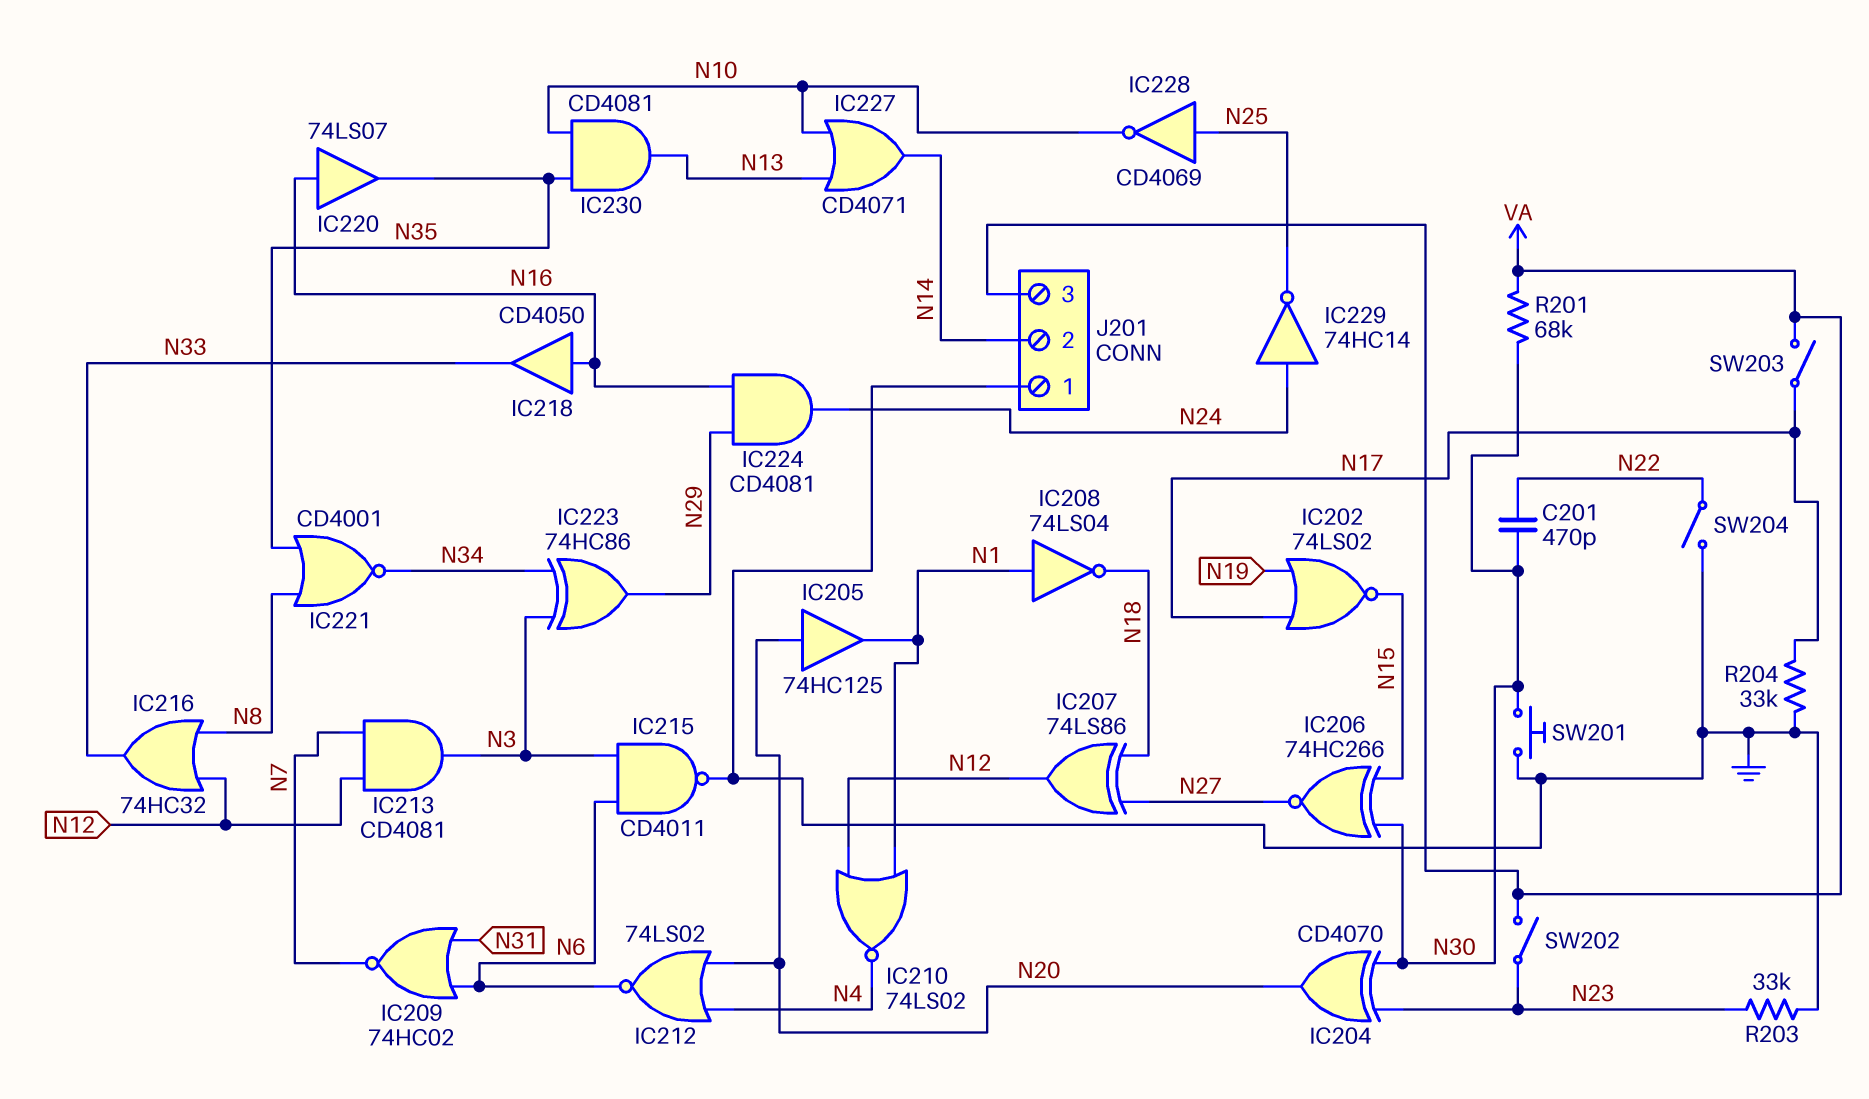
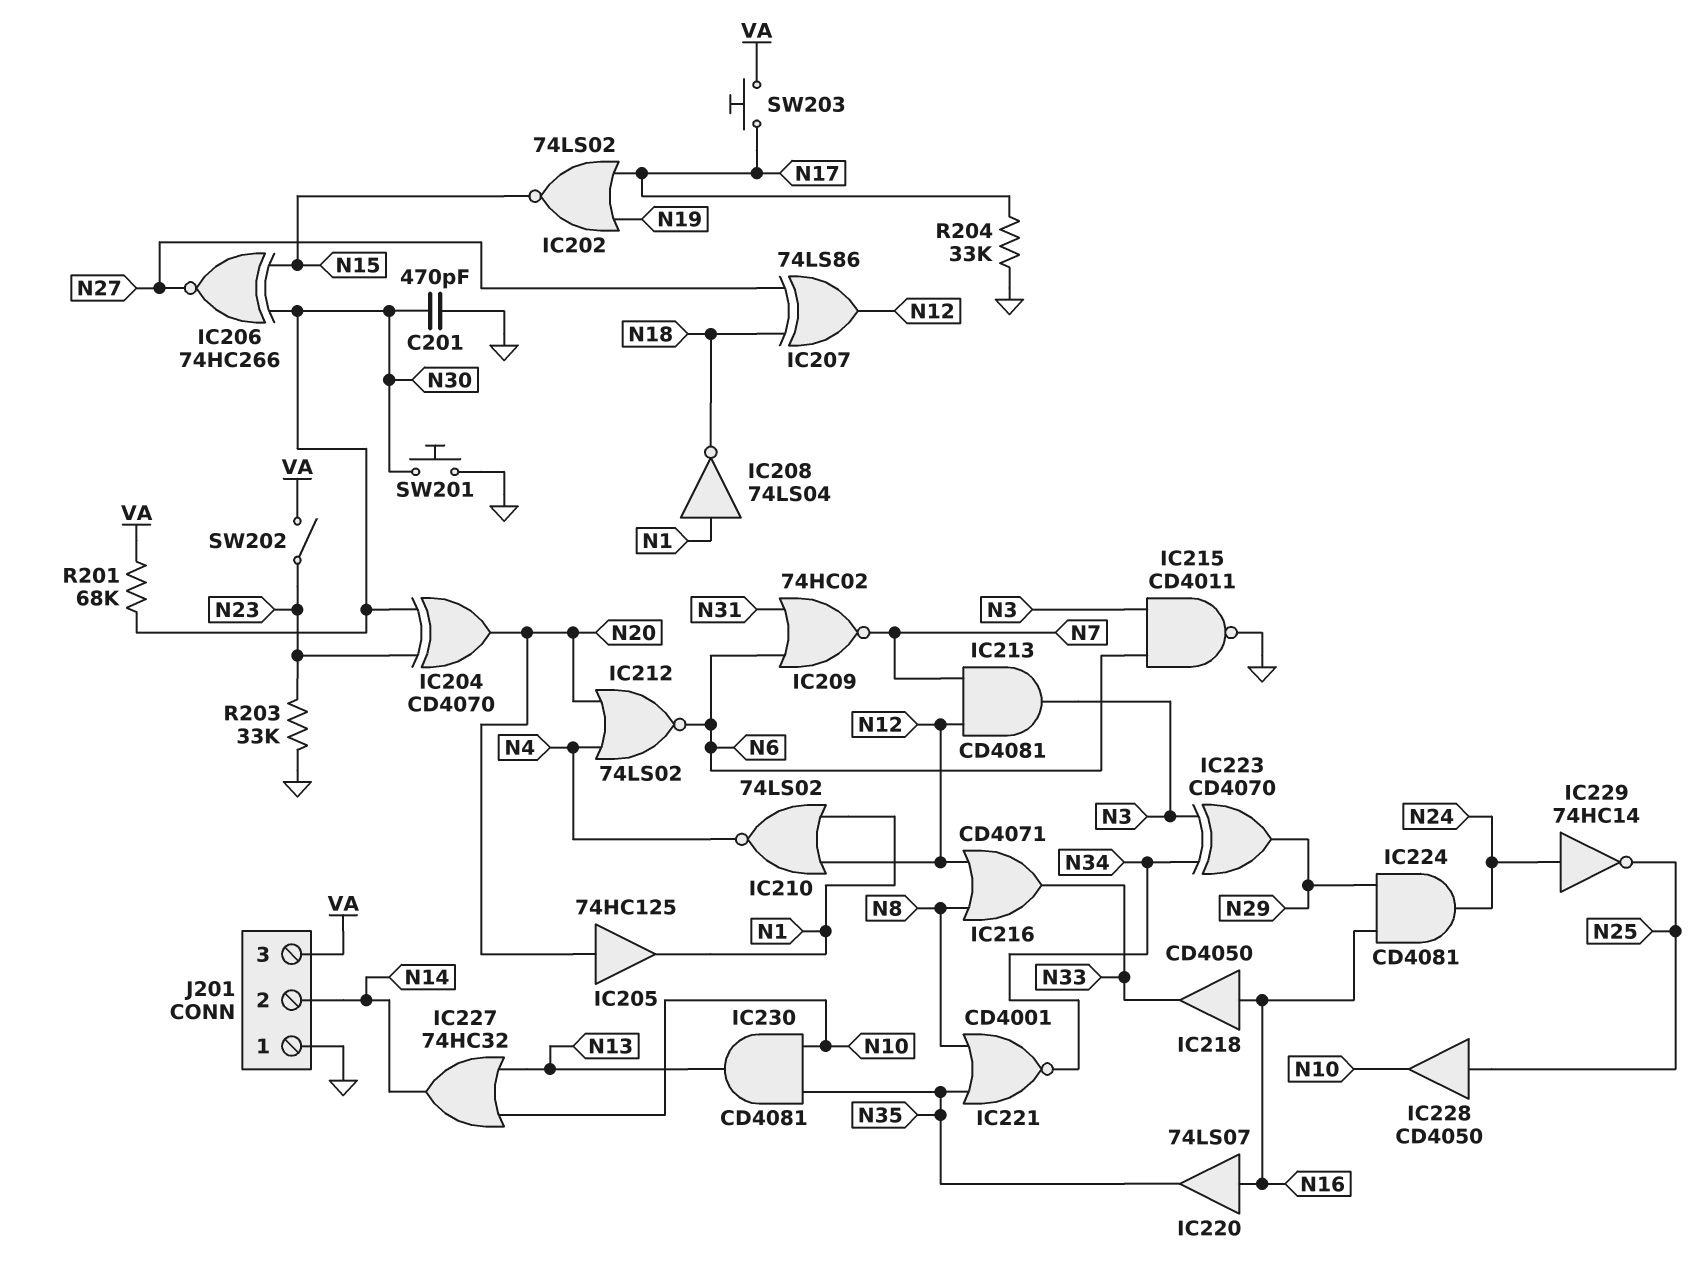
C201: 470pF (N22, N30) -> 470pF (GND, N30)
IC216: OR 74HC32 (in N8, in N12, out N33) -> OR CD4071 (in N8, in N12, out N33)
IC223: XOR 74HC86 (in N3, in N34, out N29) -> XOR CD4070 (in N3, in N34, out N29)
IC227: OR CD4071 (in N10, in N13, out N14) -> OR 74HC32 (in N10, in N13, out N14)
IC228: NOT CD4069 (in N25, out N10) -> buffer CD4050 (in N25, out N10)
SW203: switch (N17, VA) -> button (N17, VA)
SW204: switch (GND, N22) -> none

